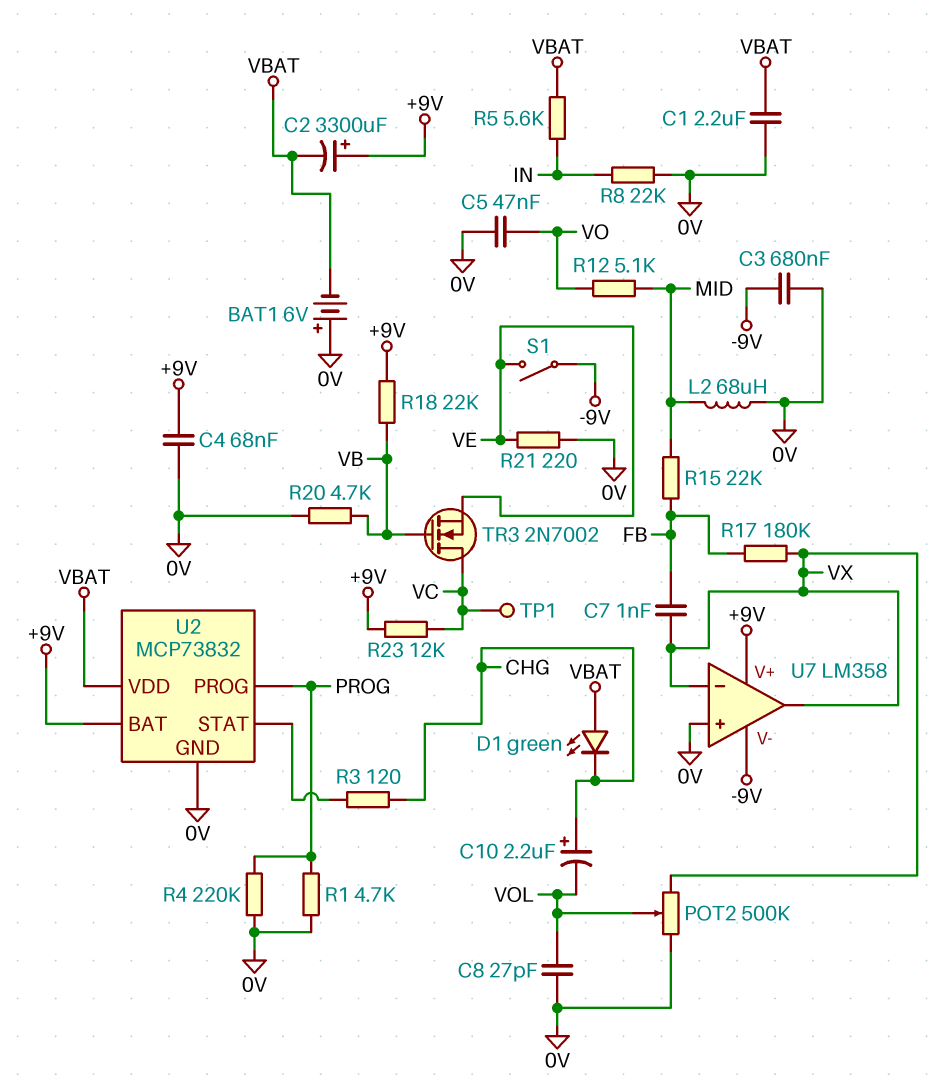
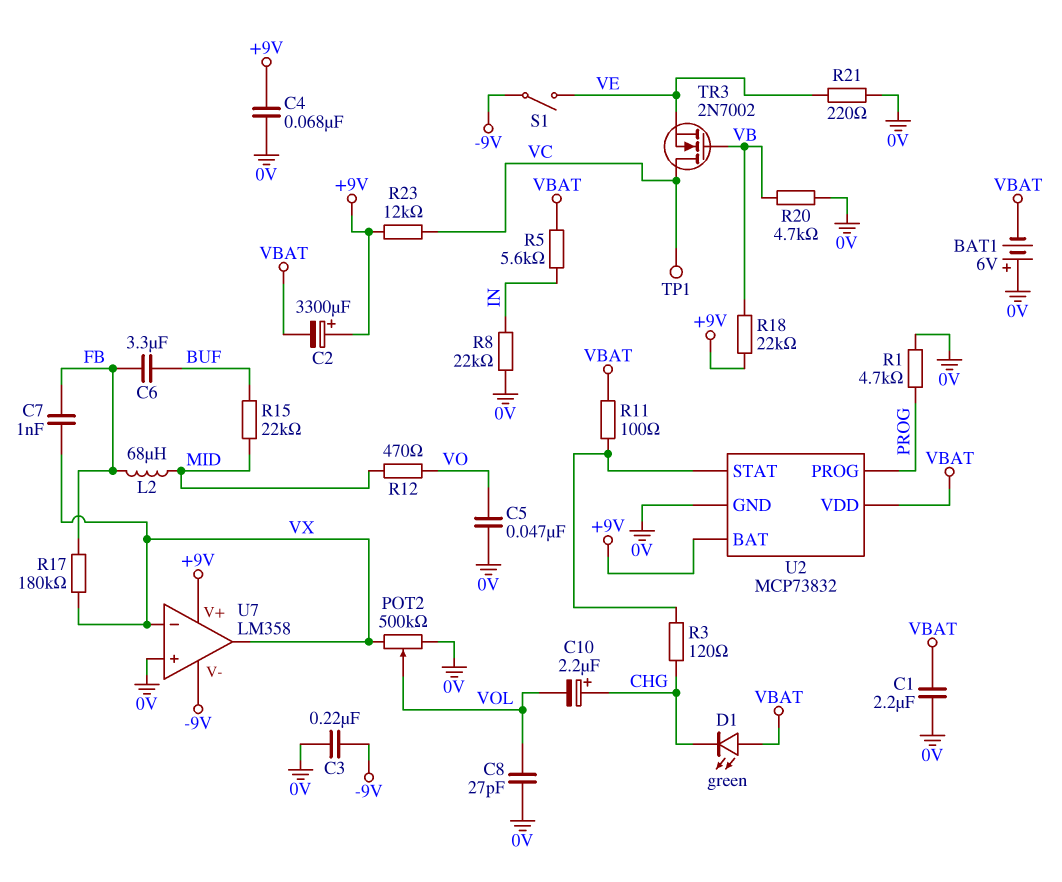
C3: 680nF (-9V, 0V) -> 220nF (-9V, 0V)
C6: none -> 3.3uF (BUF, FB)
L2: 68uH (0V, MID) -> 68uH (FB, MID)
R4: 220k (0V, PROG) -> none
R11: none -> 100 (U2/STAT, VBAT)
R12: 5.1k (MID, VO) -> 470 (MID, VO)
R15: 22k (FB, MID) -> 22k (BUF, MID)

